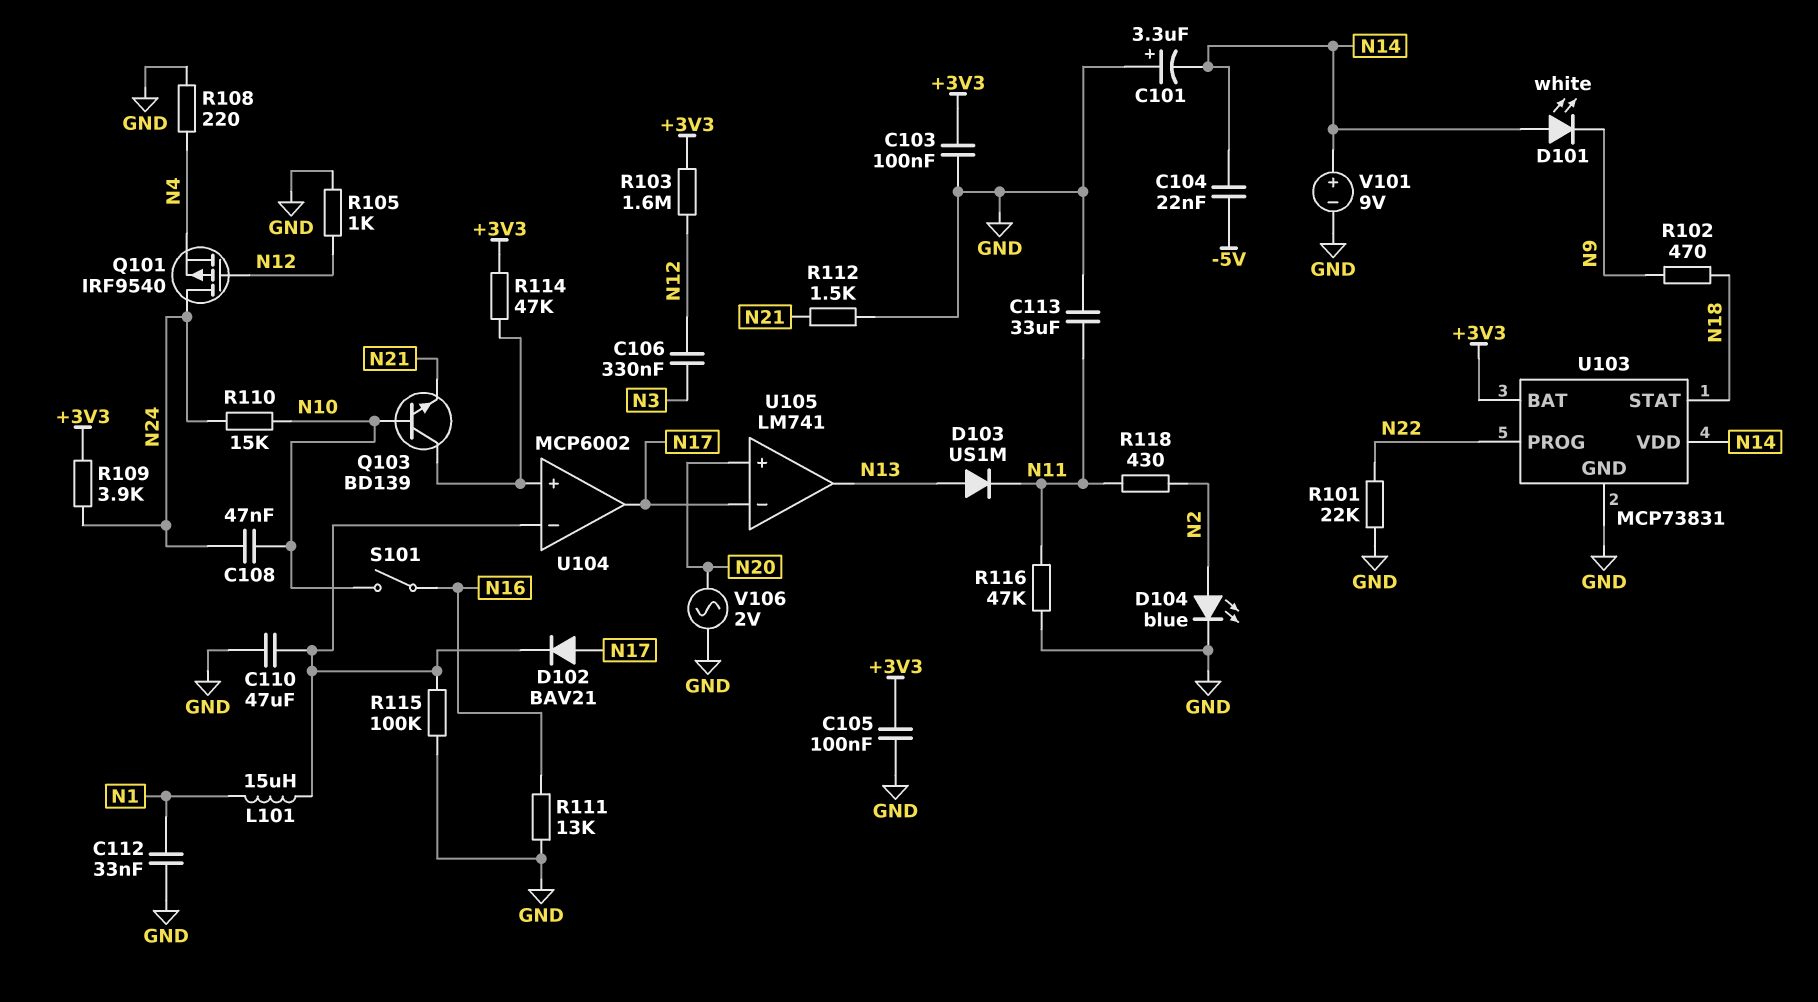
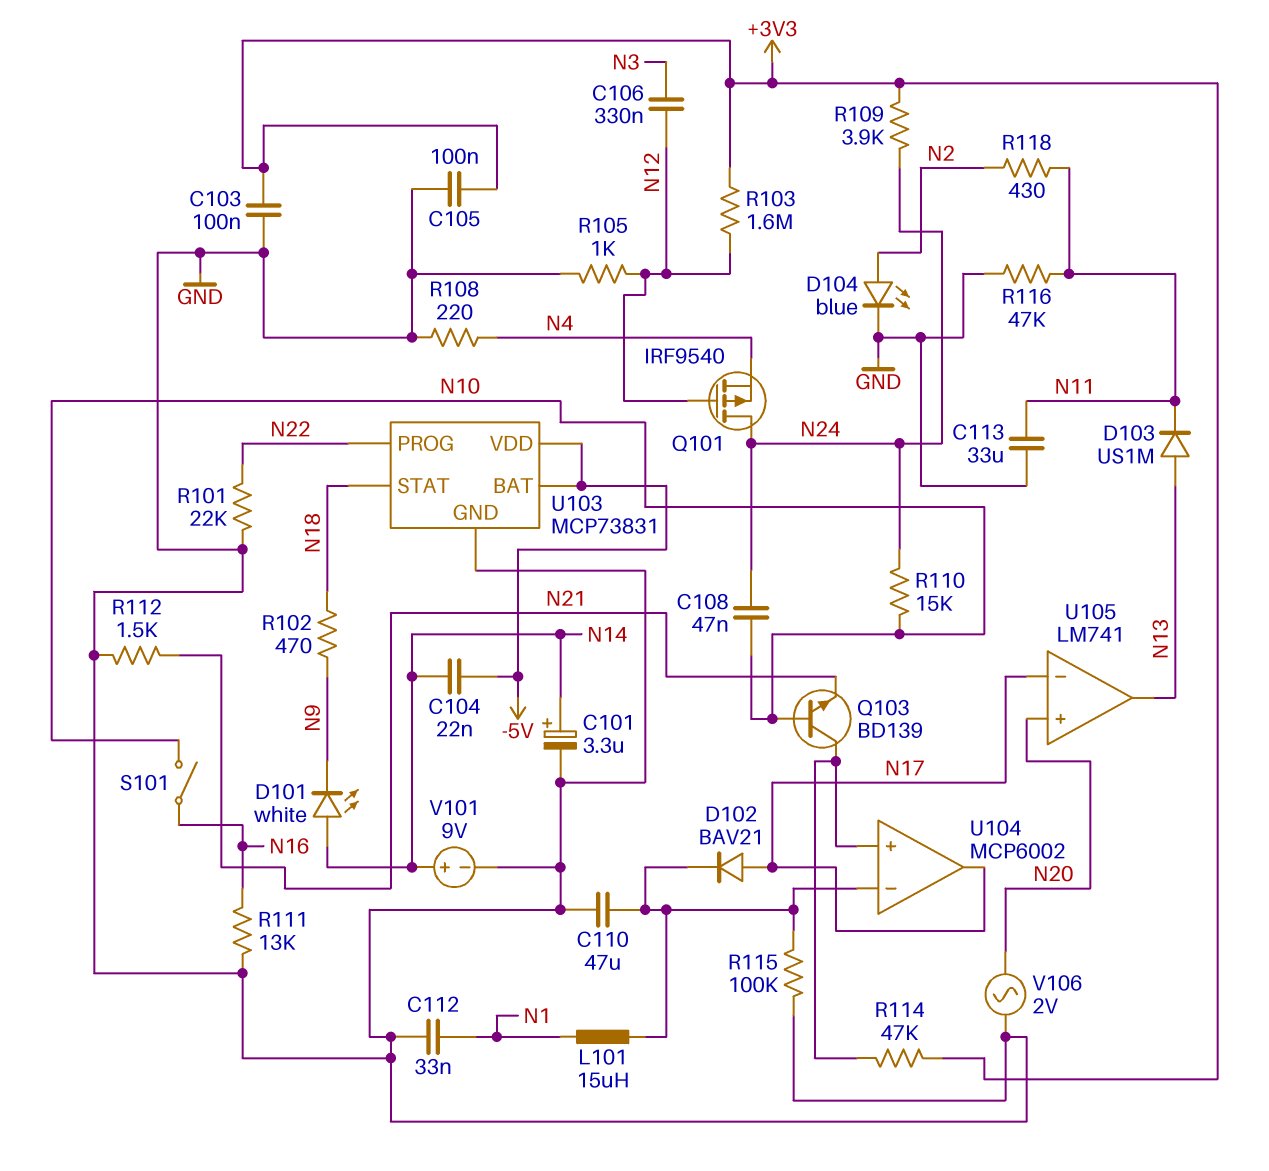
C101: 3.3uF (plus GND, minus N14) -> 3.3uF (plus N14, minus GND)
U103 pin BAT: +3V3 -> -5V
U103 pin VDD: N14 -> -5V

